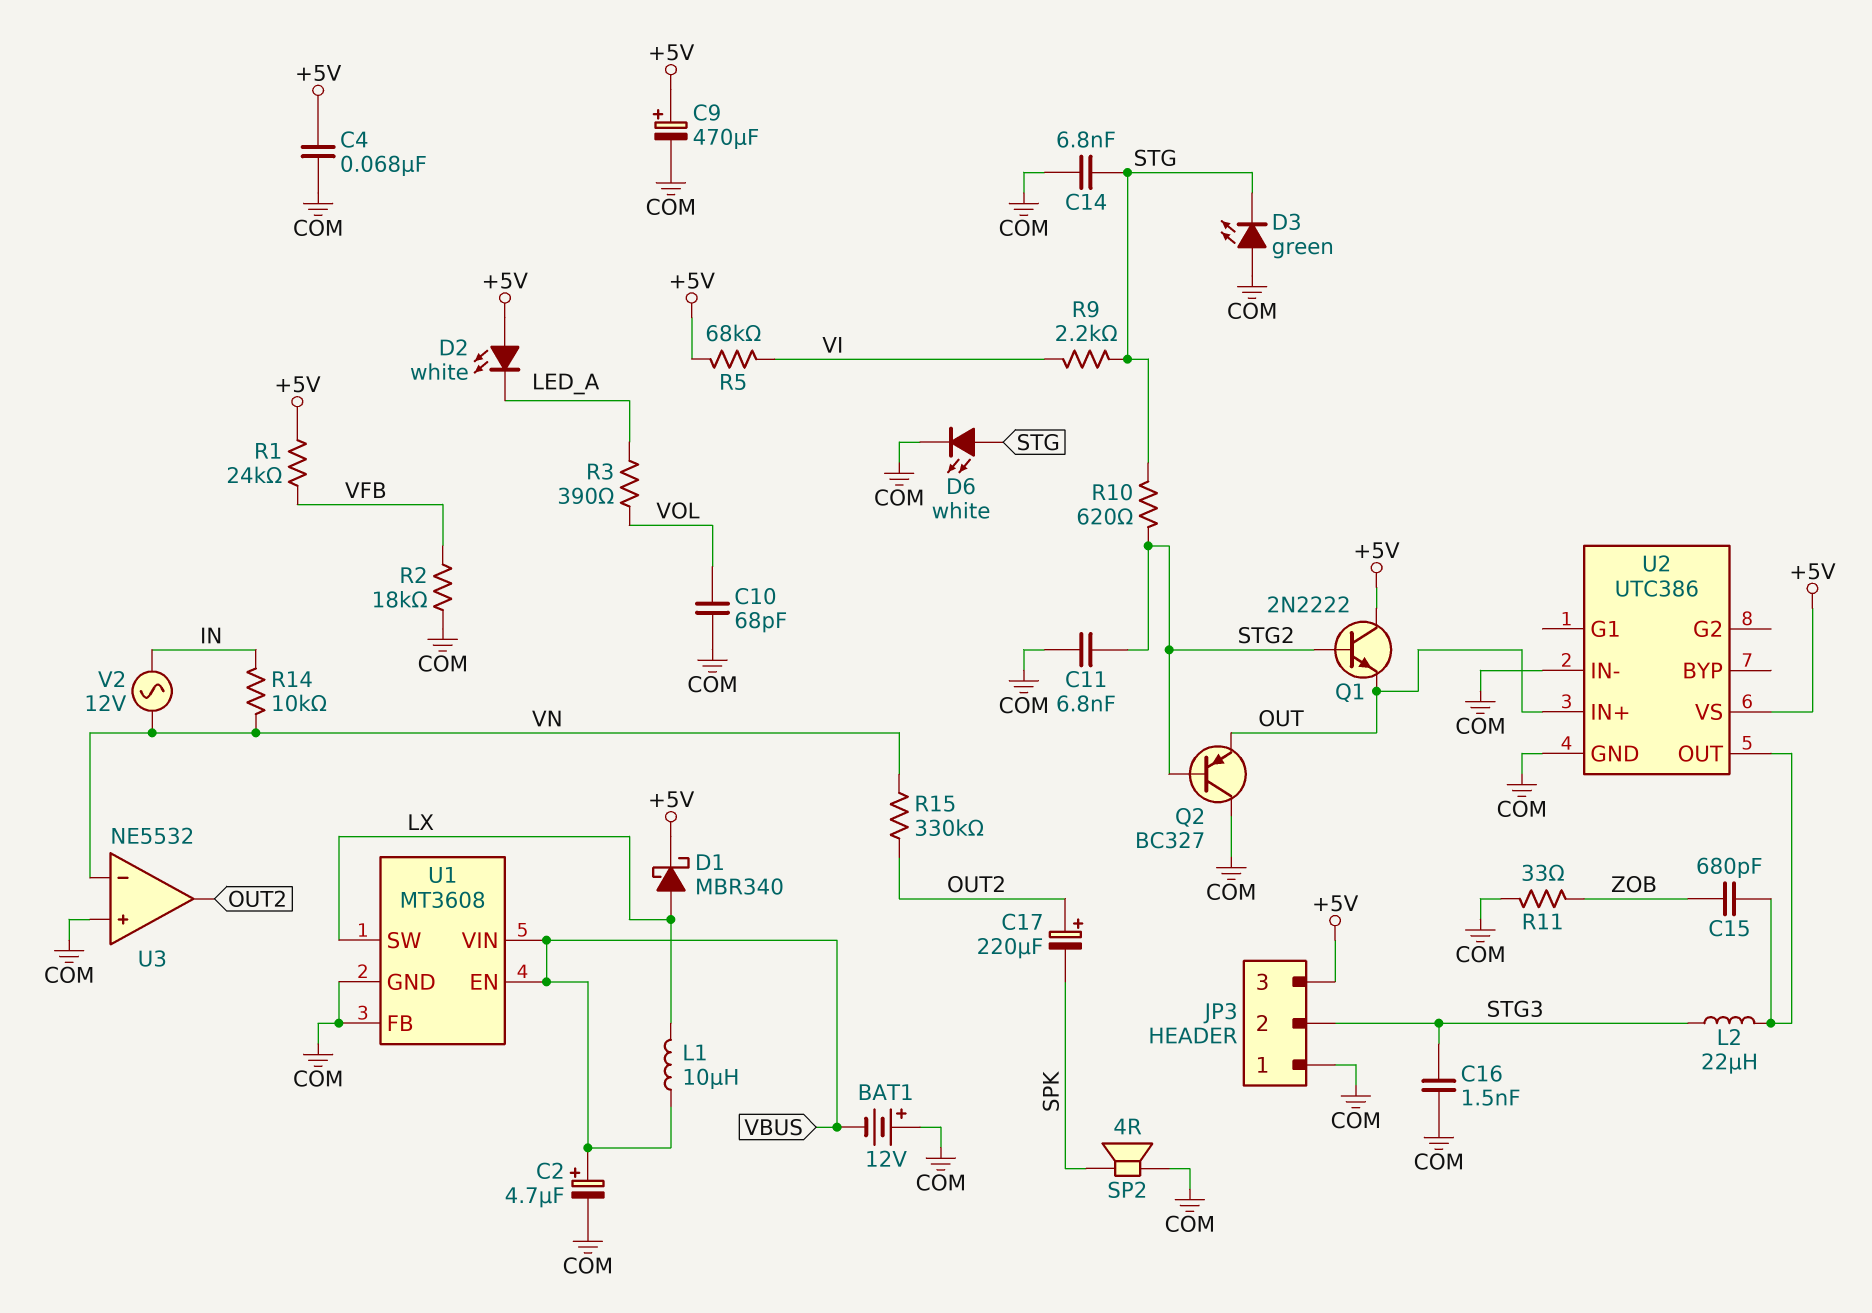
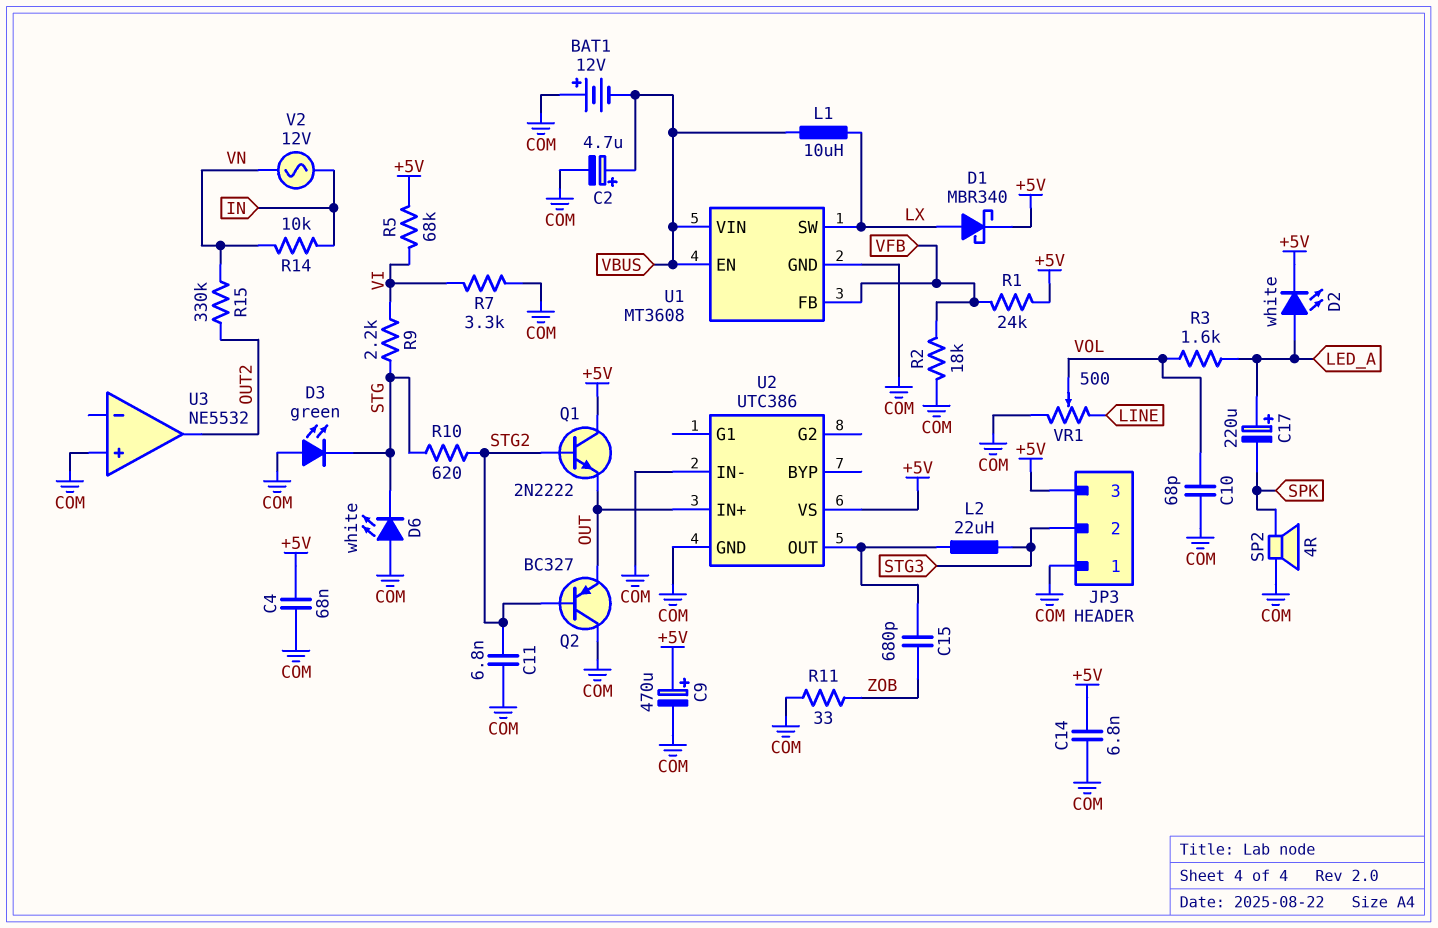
C14: 6.8nF (COM, STG) -> 6.8nF (+5V, COM)
C16: 1.5nF (COM, STG3) -> none
C17: 220uF (plus OUT2, minus SPK) -> 220uF (plus LED_A, minus SPK)
D2: LED white (A +5V, K LED_A) -> LED white (A LED_A, K +5V)
D6: LED white (A STG, K COM) -> LED white (A COM, K STG)
R3: 390 (LED_A, VOL) -> 1.6k (LED_A, VOL)
R7: none -> 3.3k (COM, VI)
U1 pin FB: COM -> VFB
U3 pin in-: VN -> none
VR1: none -> 500 (COM, LINE, wiper VOL)

